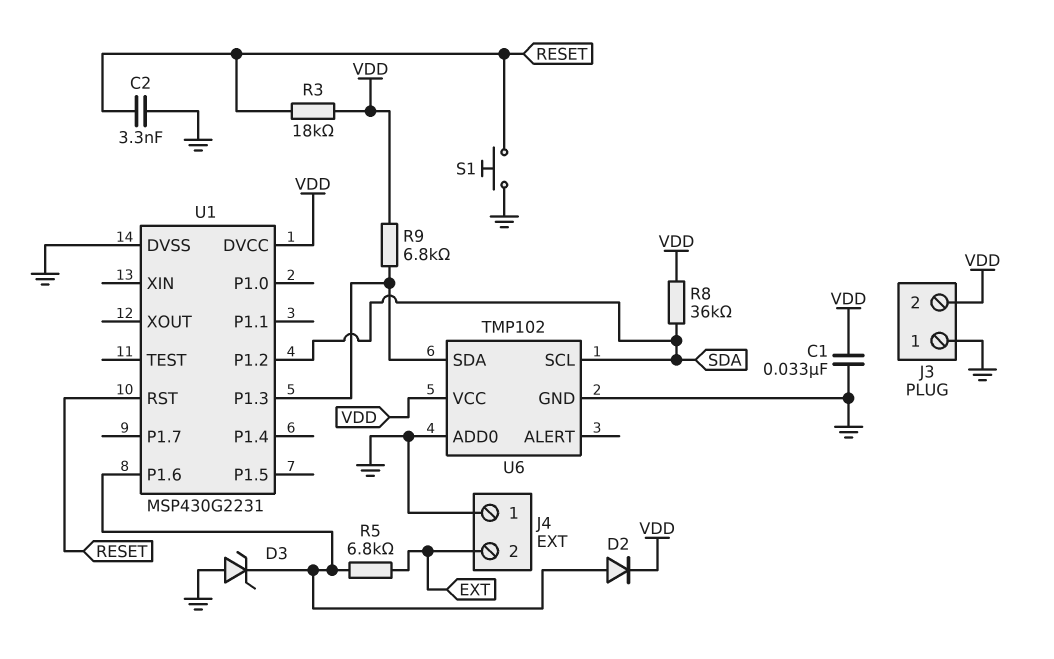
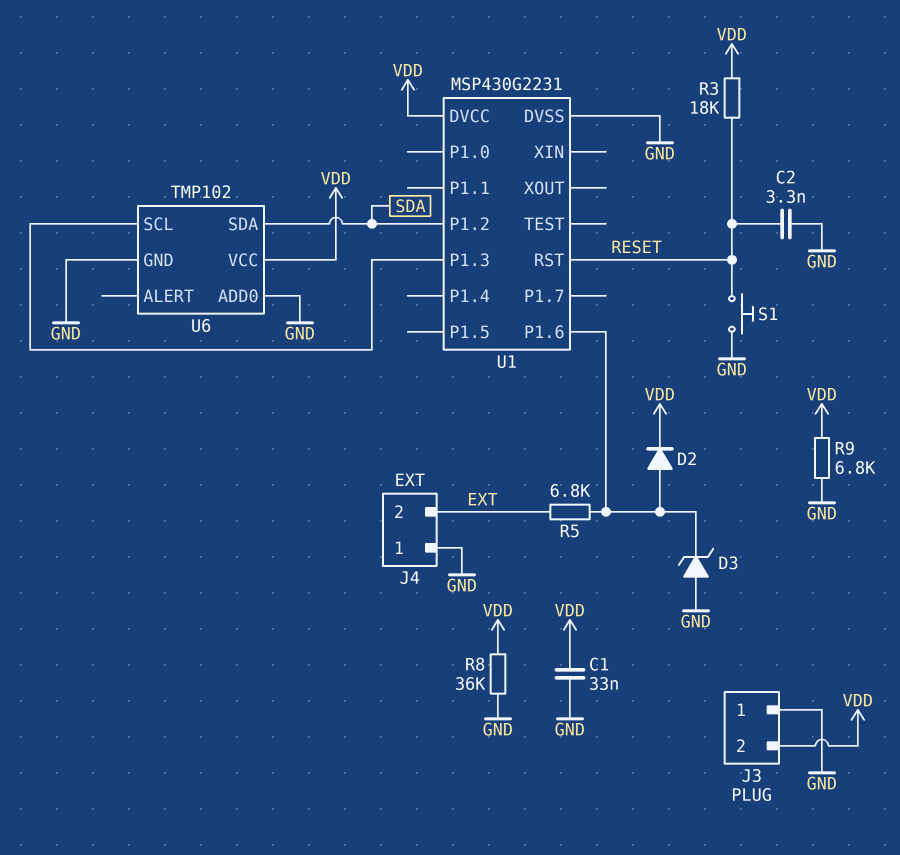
R8: 36k (SDA, VDD) -> 36k (GND, VDD)
R9: 6.8k (U1/P1.3, VDD) -> 6.8k (GND, VDD)
U6 pin SCL: SDA -> U1/P1.3
U6 pin SDA: U1/P1.3 -> SDA

